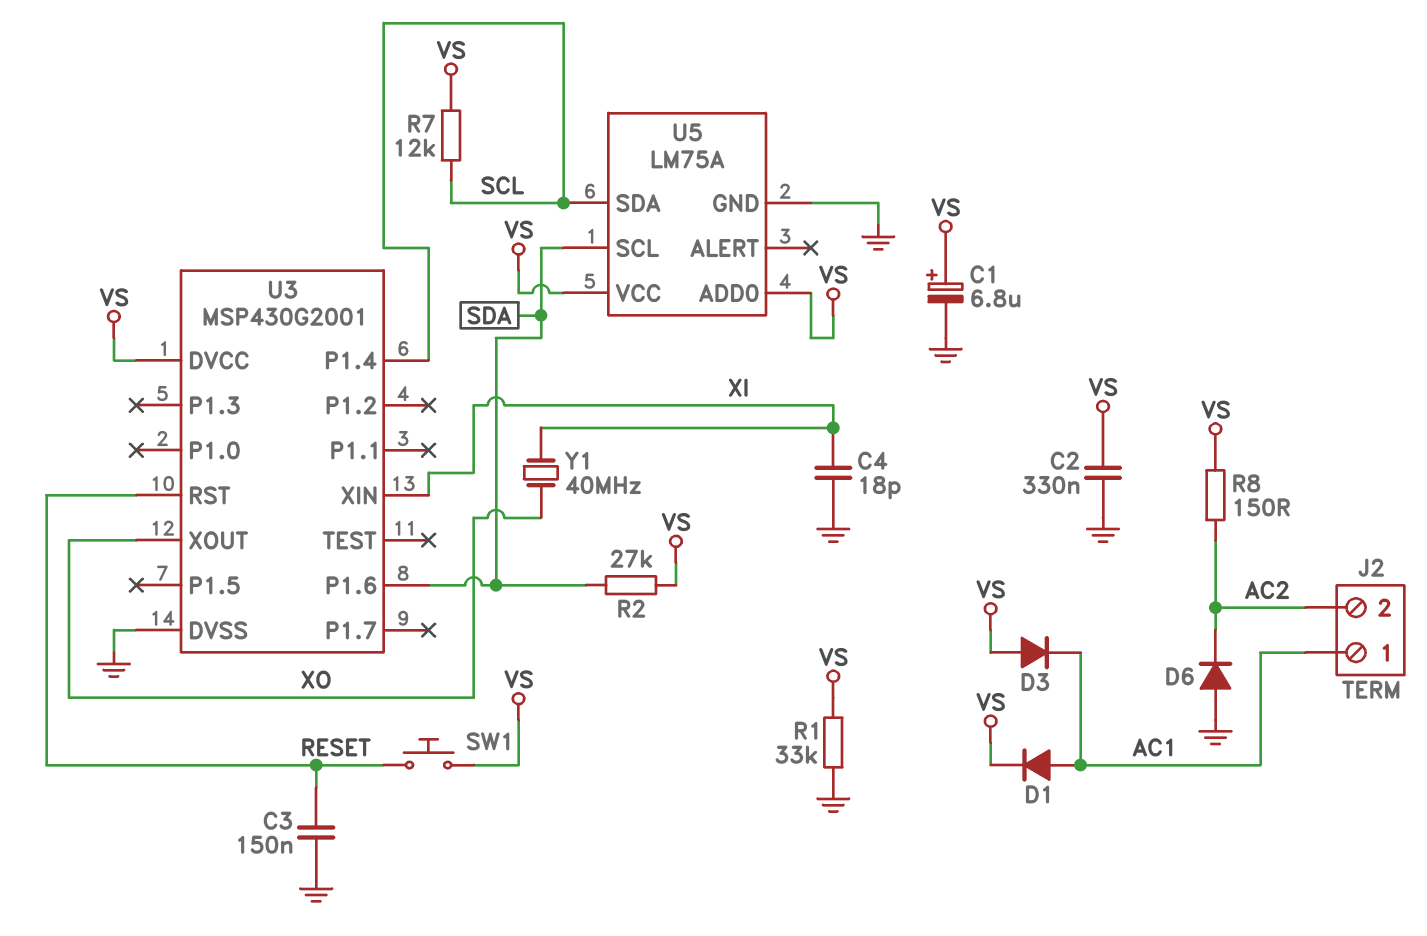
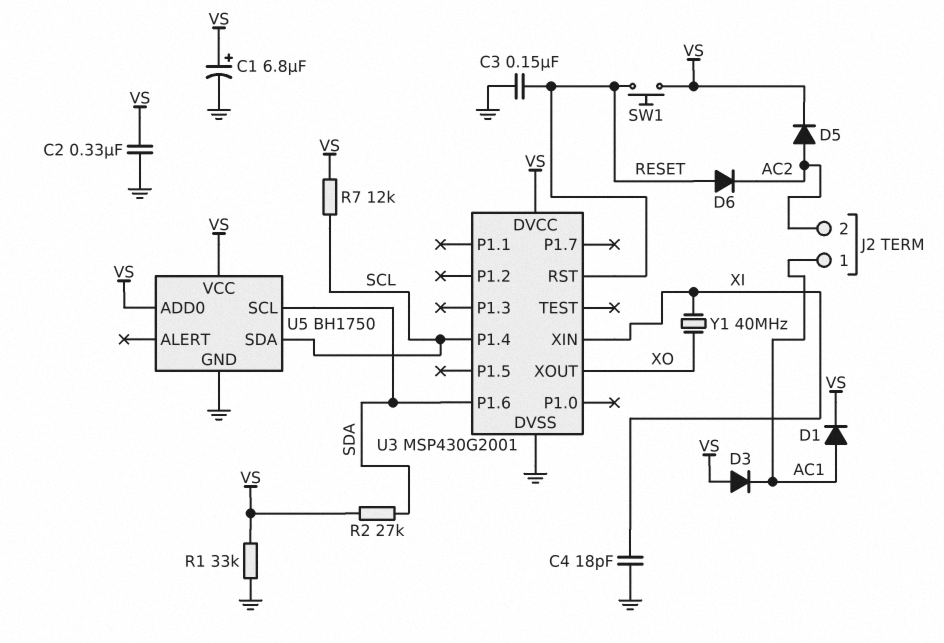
D5: none -> diode (A AC2, K VS)
D6: diode (A GND, K AC2) -> diode (A RESET, K AC2)
R8: 150 (AC2, VS) -> none
U5: LM75A -> BH1750

